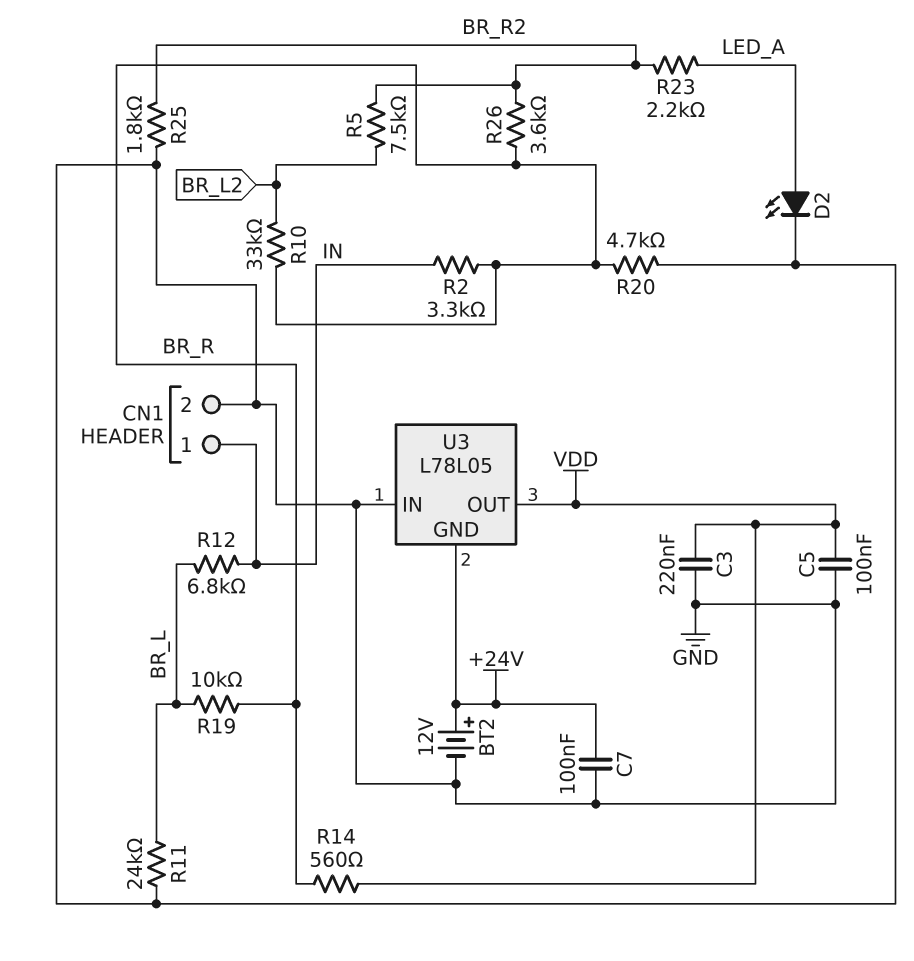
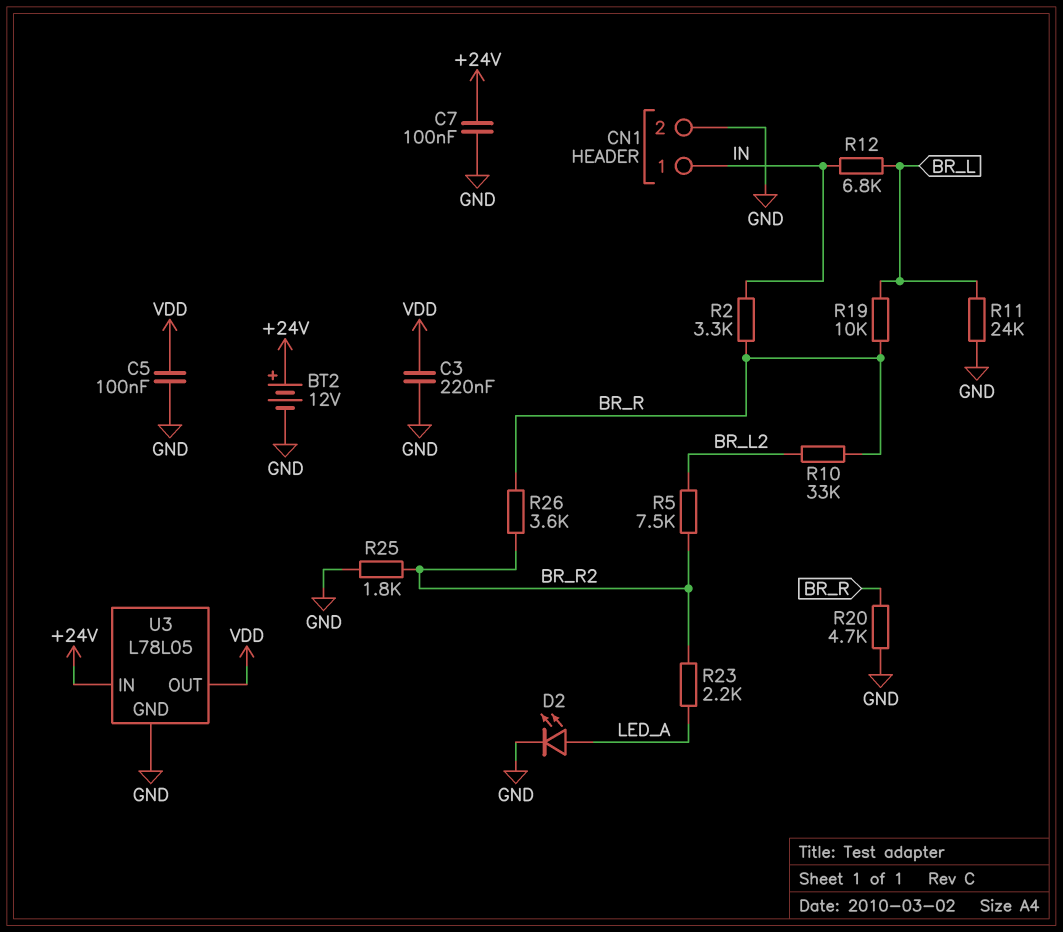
R14: 560 (BR_R, VDD) -> none
U3 pin GND: +24V -> GND
U3 pin IN: GND -> +24V

